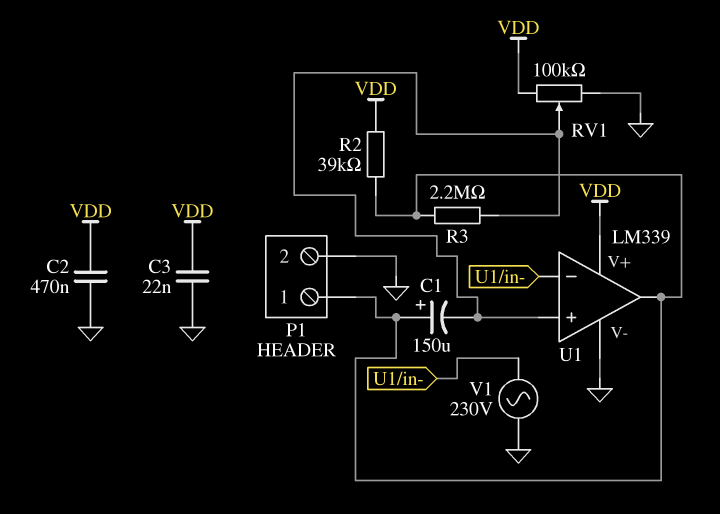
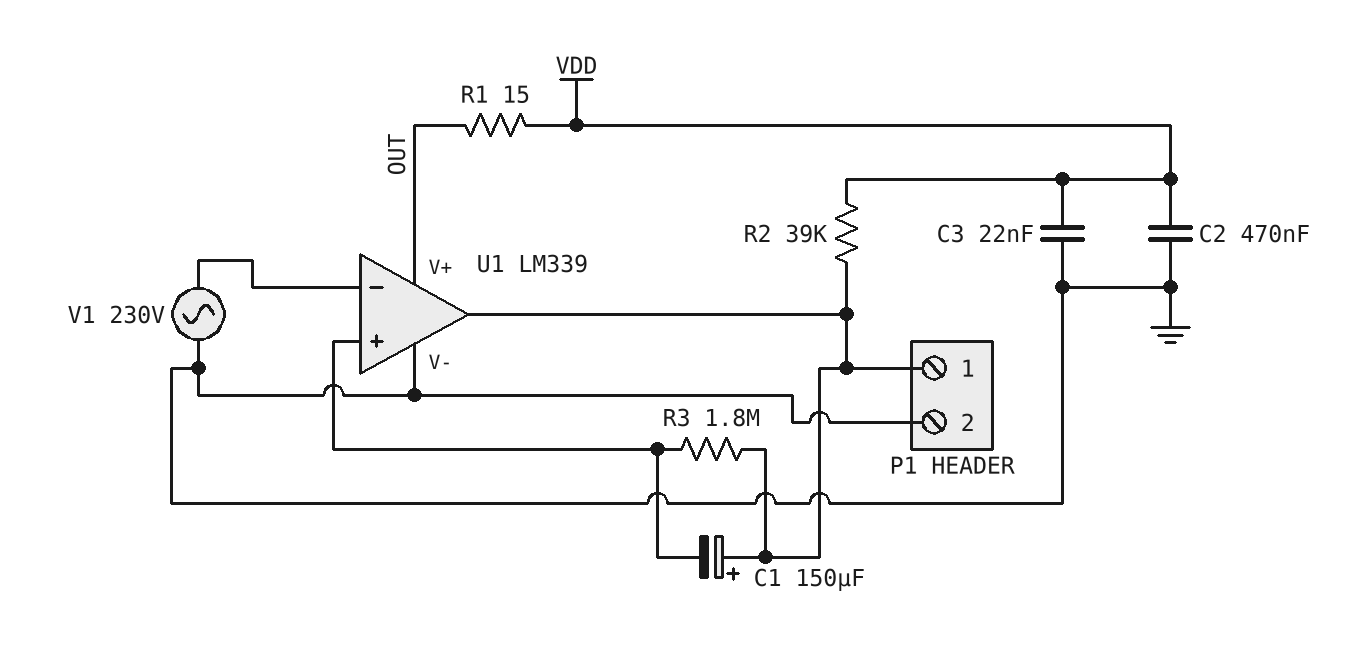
R1: none -> 15 (OUT, VDD)
R3: 2.2M (P1/1, U1/in+) -> 1.8M (P1/1, U1/in+)
RV1: 100k (GND, VDD, wiper U1/in+) -> none
U1 pin V+: VDD -> OUT

